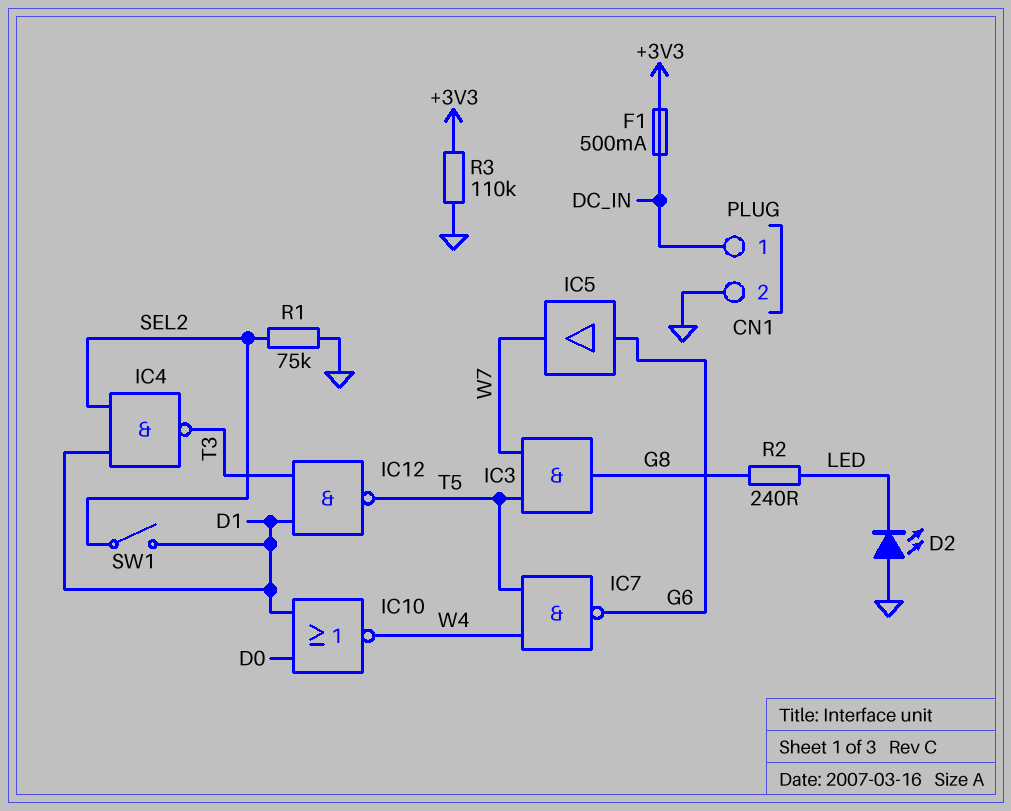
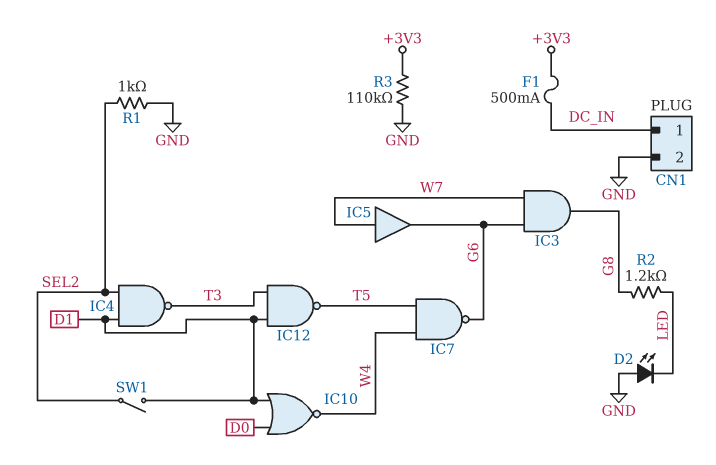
IC3: AND (in T5, in W7, out G8) -> AND (in G6, in W7, out G8)
IC5: buffer (in G6, out W7) -> buffer (in W7, out G6)
R1: 75k (GND, SEL2) -> 1k (GND, SEL2)
R2: 240 (G8, LED) -> 1.2k (G8, LED)

